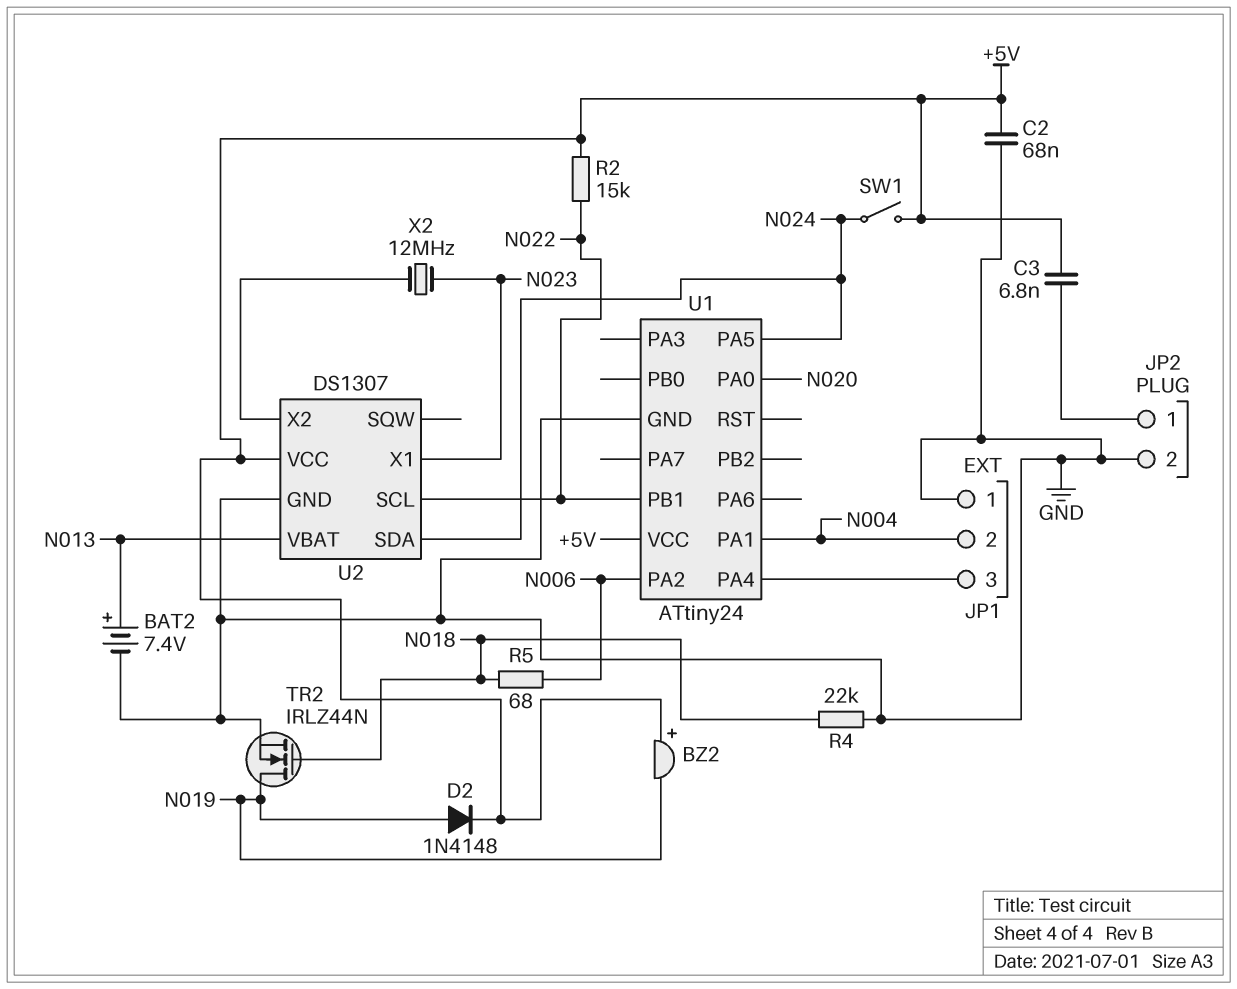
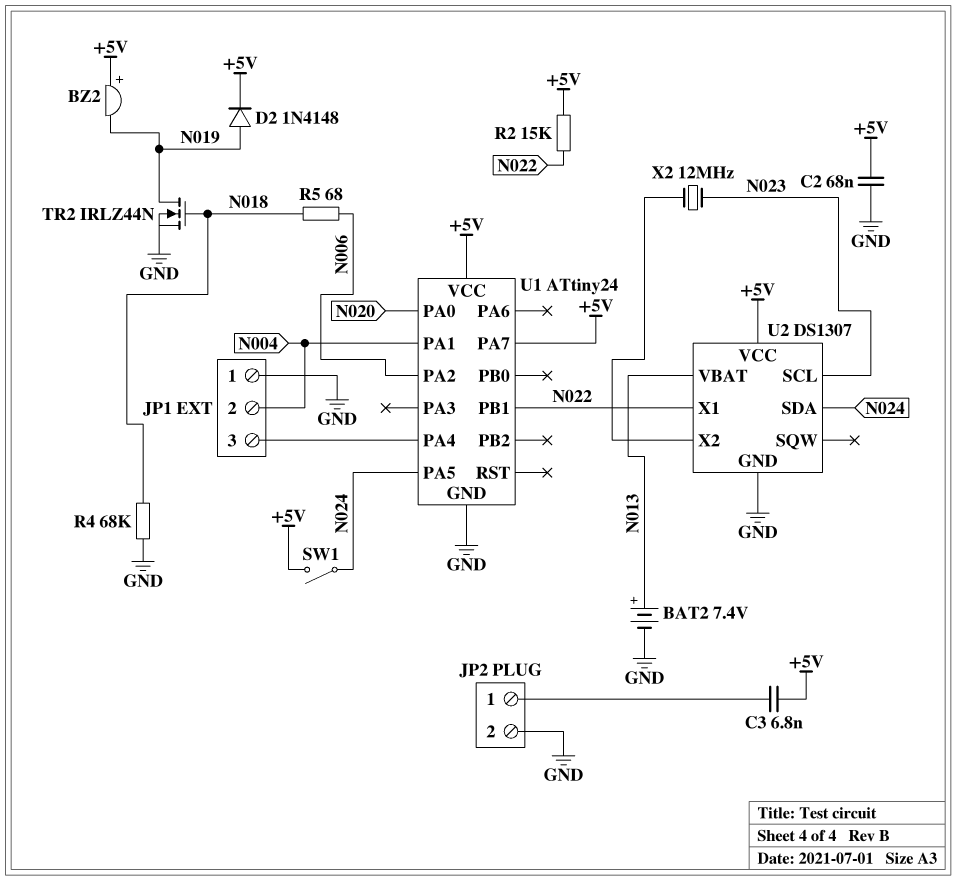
R4: 22k (GND, N018) -> 68k (GND, N018)
U1 pin PA7: none -> +5V
U2 pin SCL: N022 -> N023
U2 pin X1: N023 -> N022

